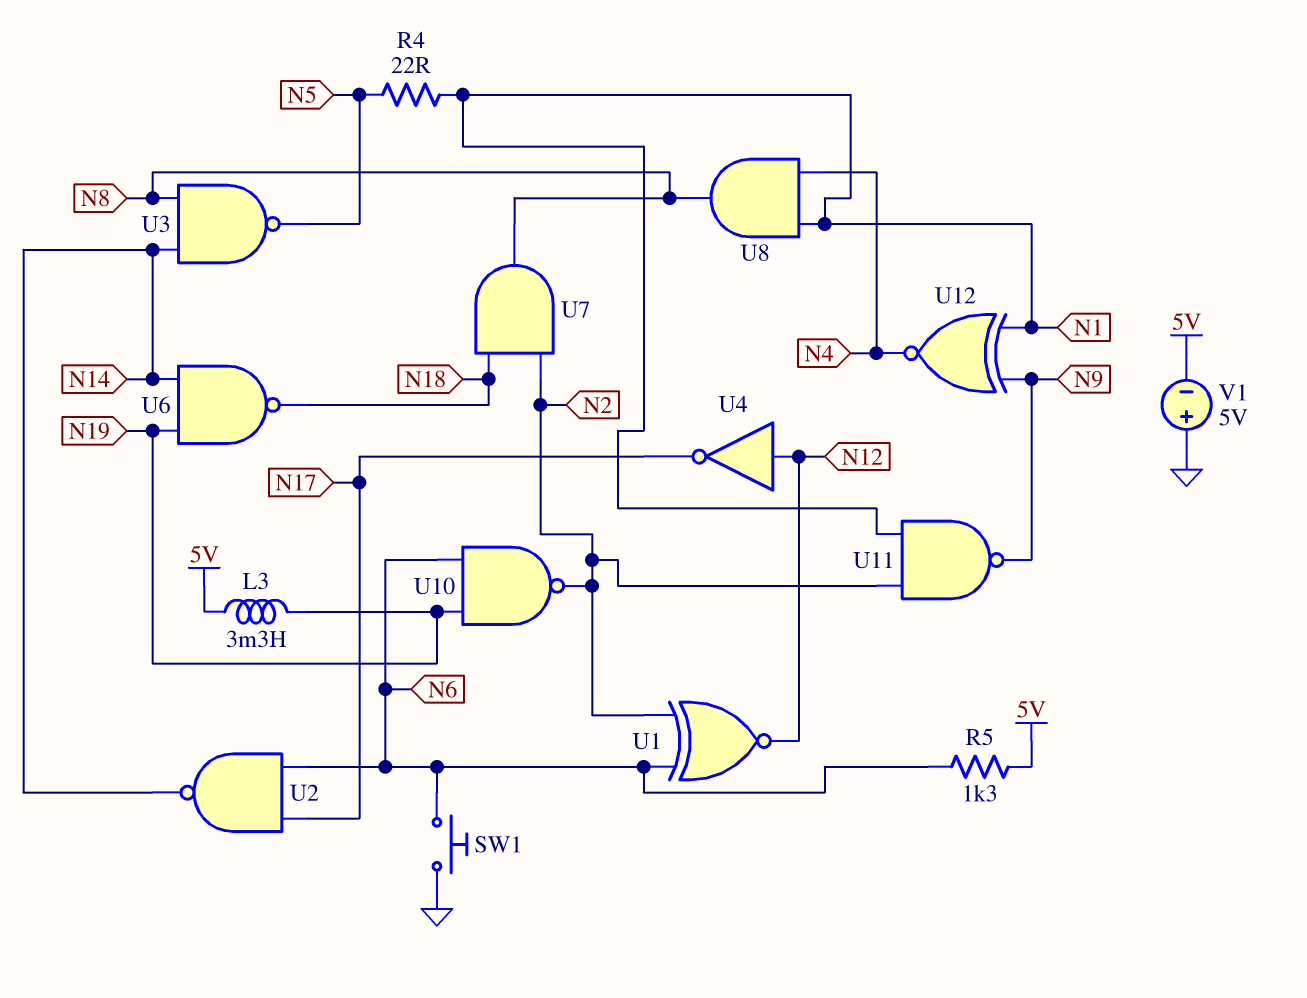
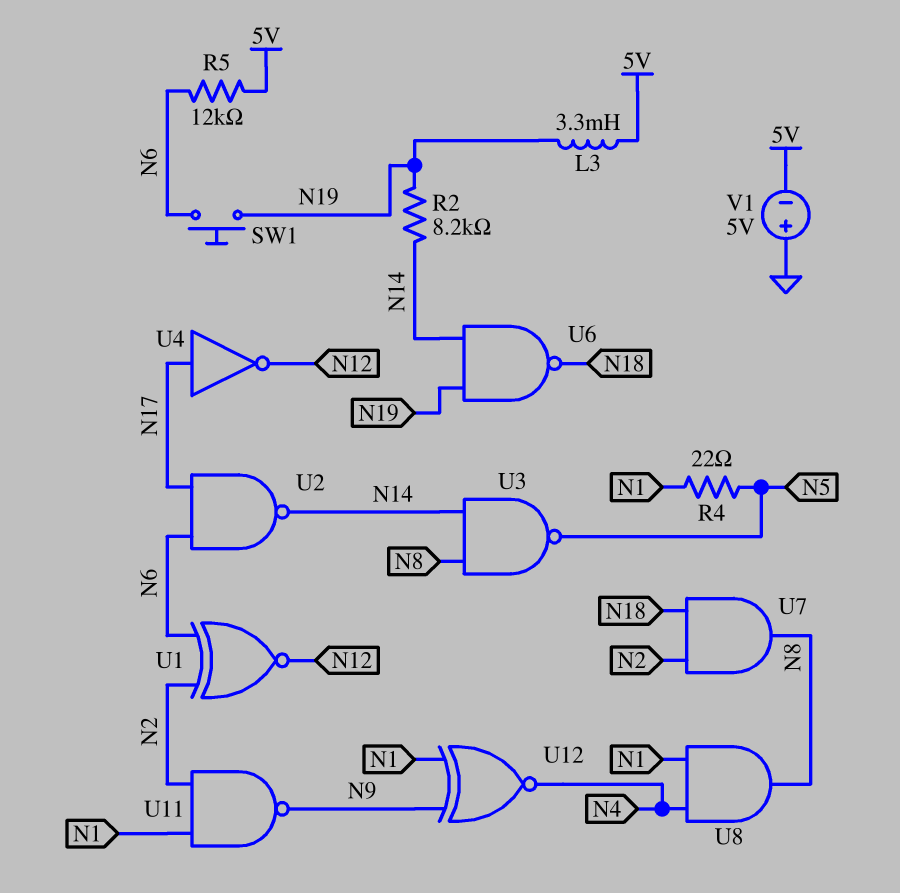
R2: none -> 8.2k (N14, N19)
R5: 1.3k (5V, N6) -> 12k (5V, N6)
SW1: button (GND, N6) -> button (N6, N19)
U4: NOT (in N12, out N17) -> NOT (in N17, out N12)
U10: NAND (in N6, in N19, out N2) -> none

